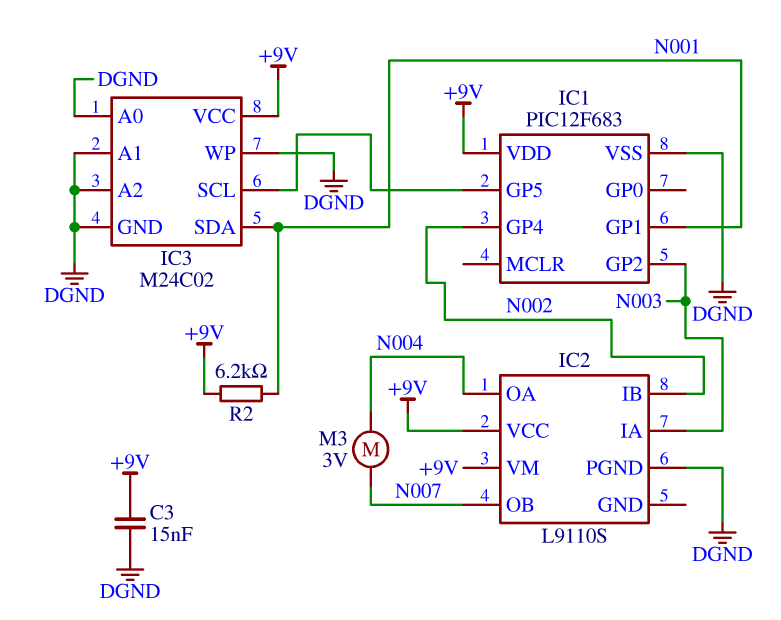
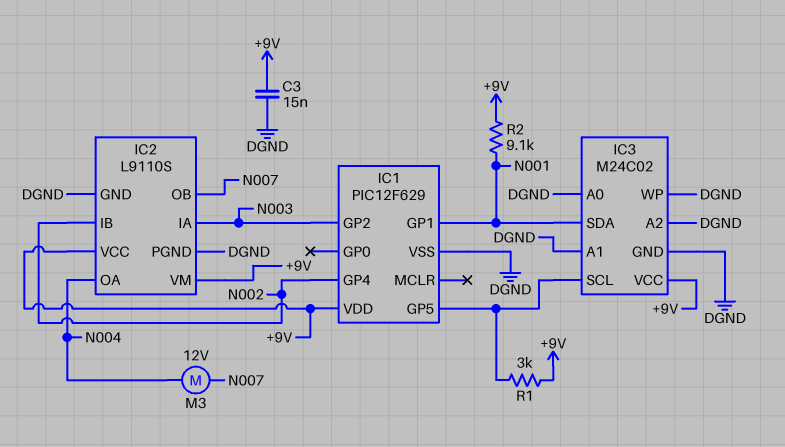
IC1: PIC12F683 -> PIC12F629
IC2 pin GND: none -> DGND
M3: motor 3V (N004, N007) -> motor 12V (N004, N007)
R1: none -> 3k (+9V, IC1/GP5)
R2: 6.2k (+9V, N001) -> 9.1k (+9V, N001)

